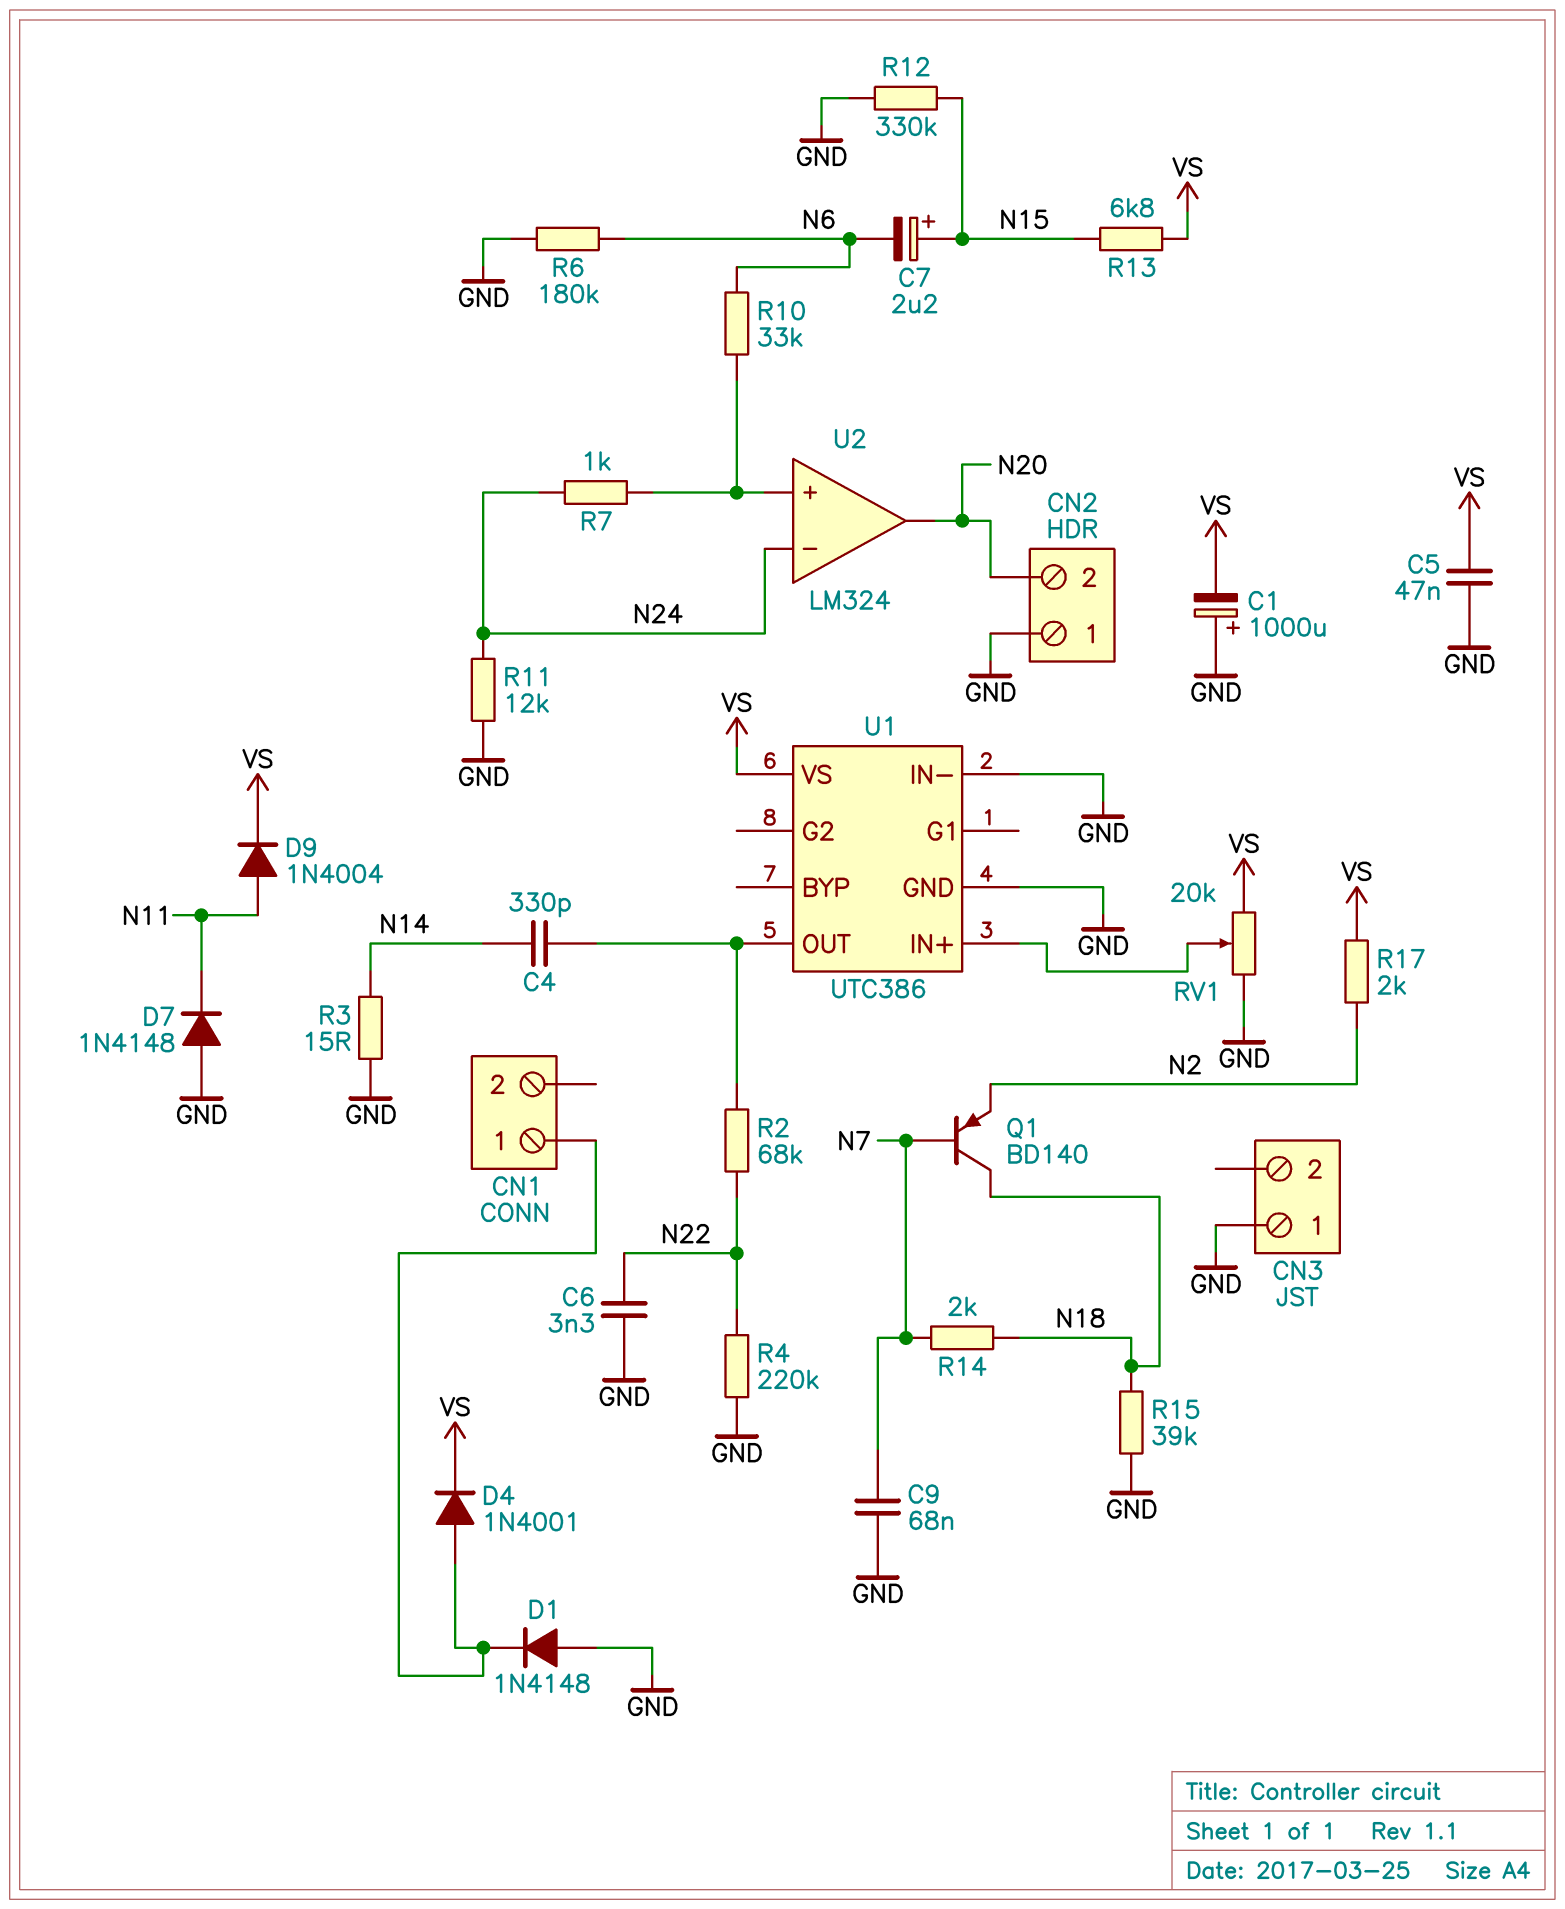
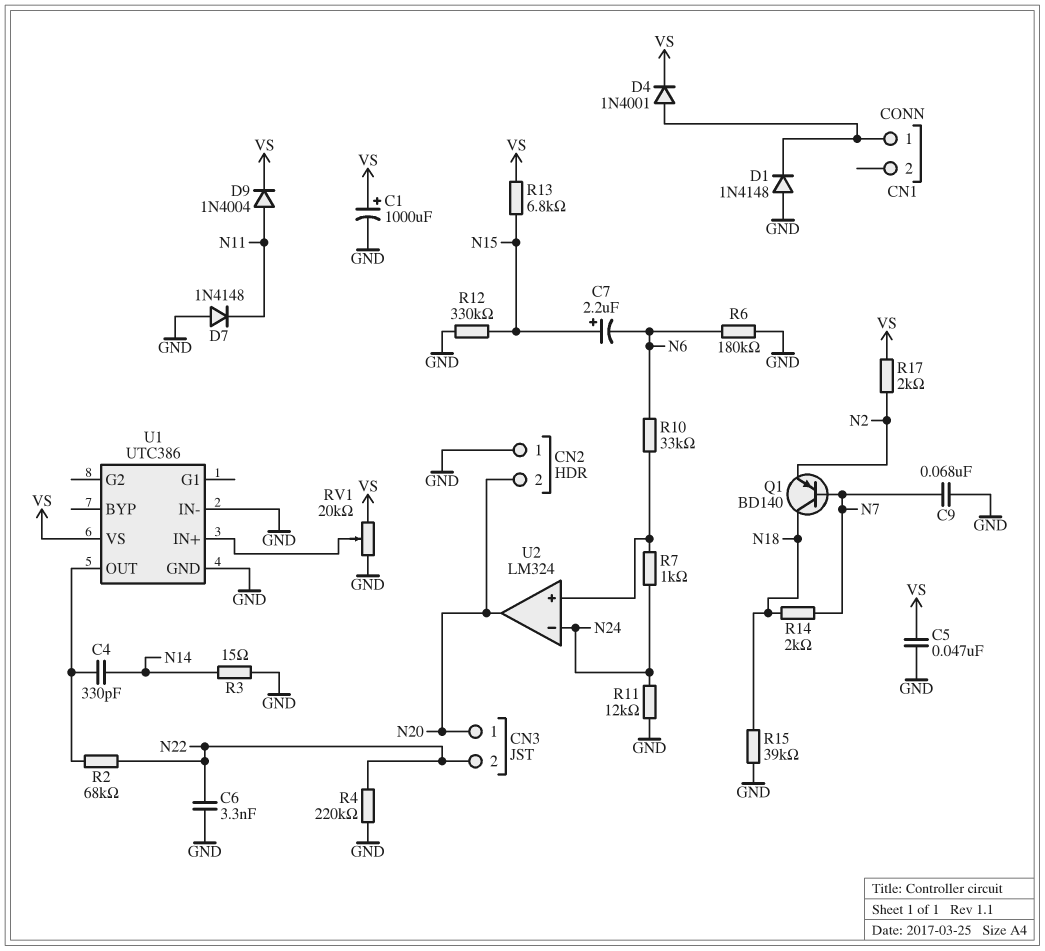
C1: 1000uF (plus GND, minus VS) -> 1000uF (plus VS, minus GND)
CN3 pin 1: GND -> N20
CN3 pin 2: none -> N22

